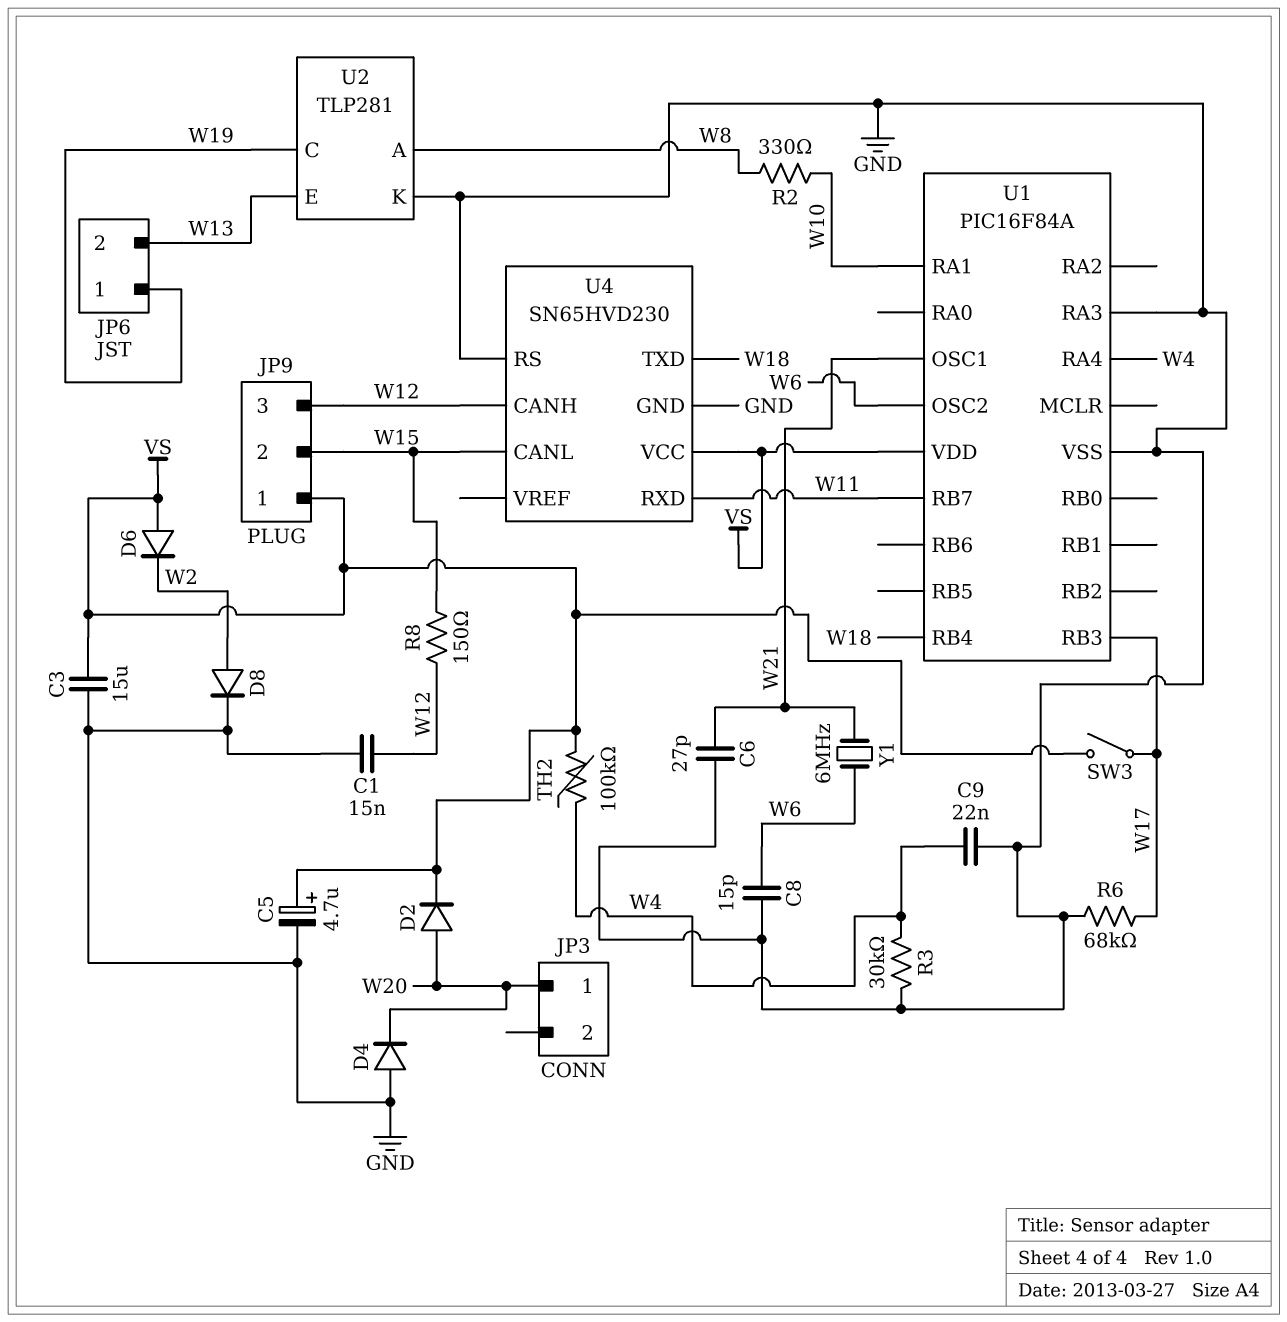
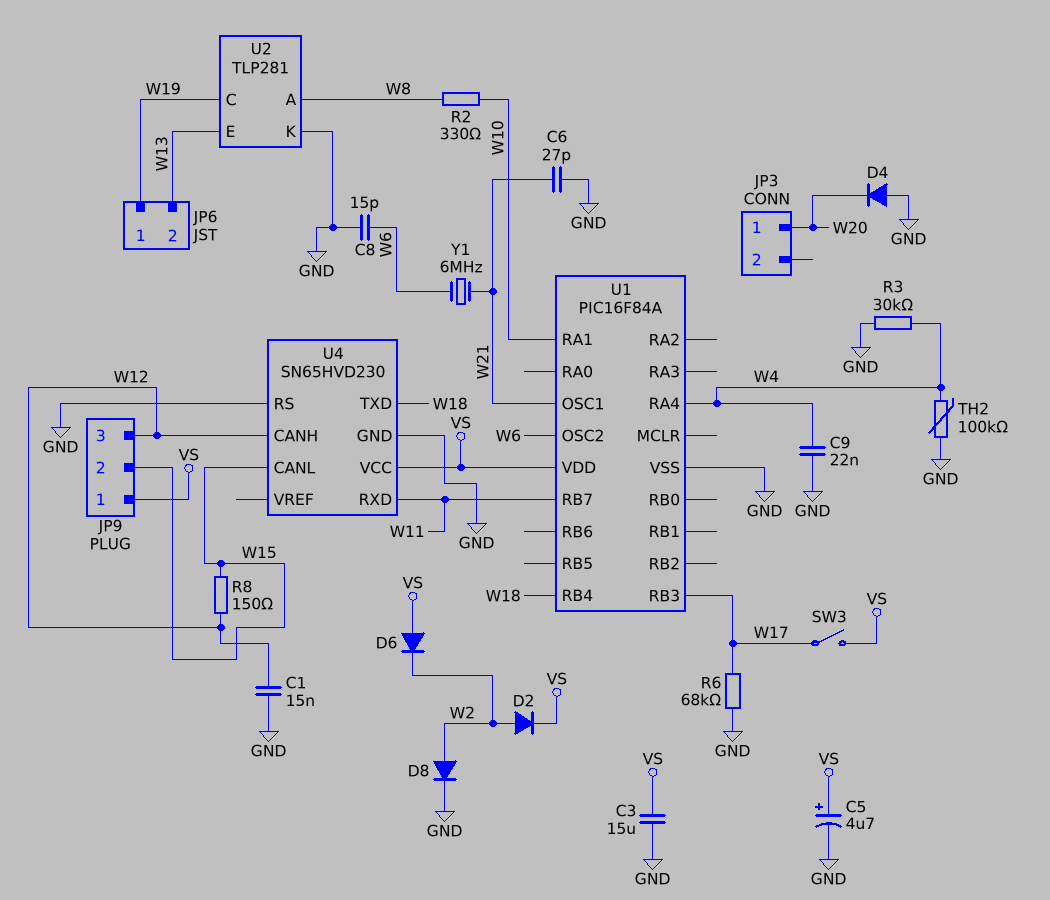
D2: diode (A W20, K VS) -> diode (A W2, K VS)
TH2: 100k (VS, W4) -> 100k (GND, W4)
U1 pin RA3: GND -> none

